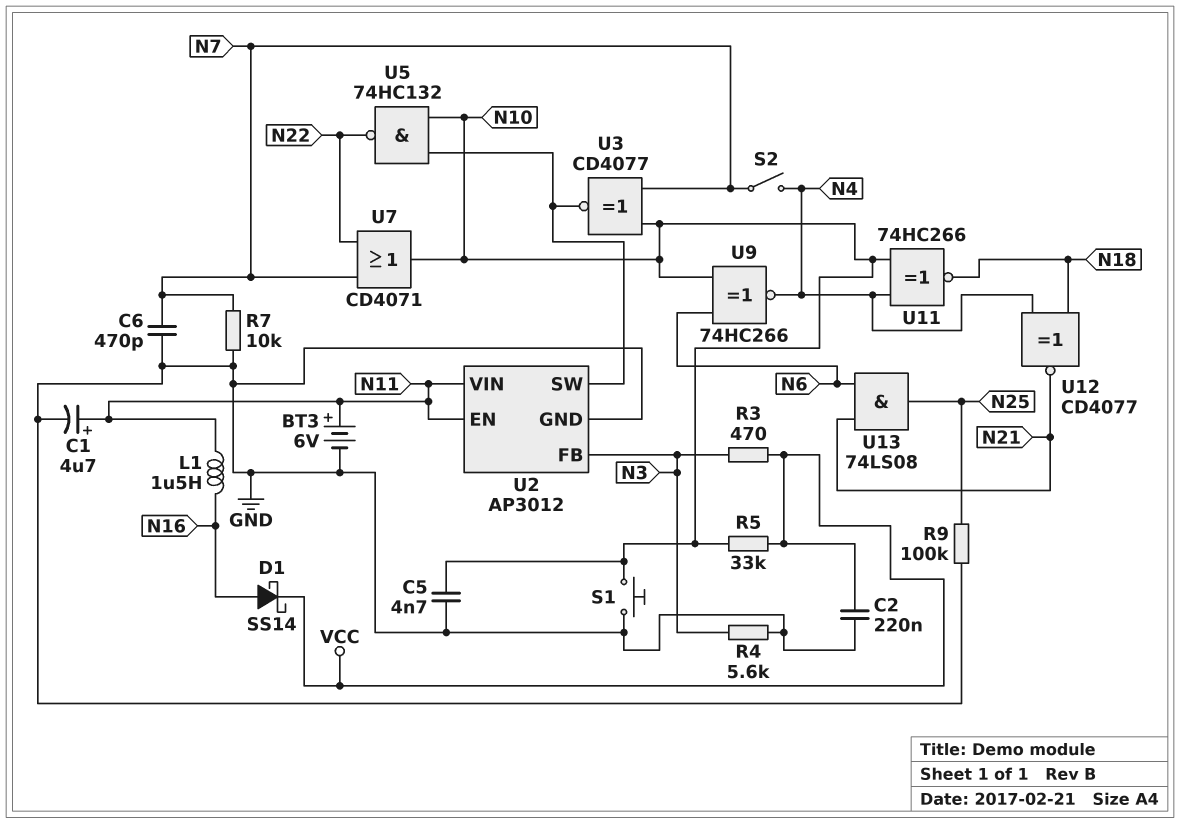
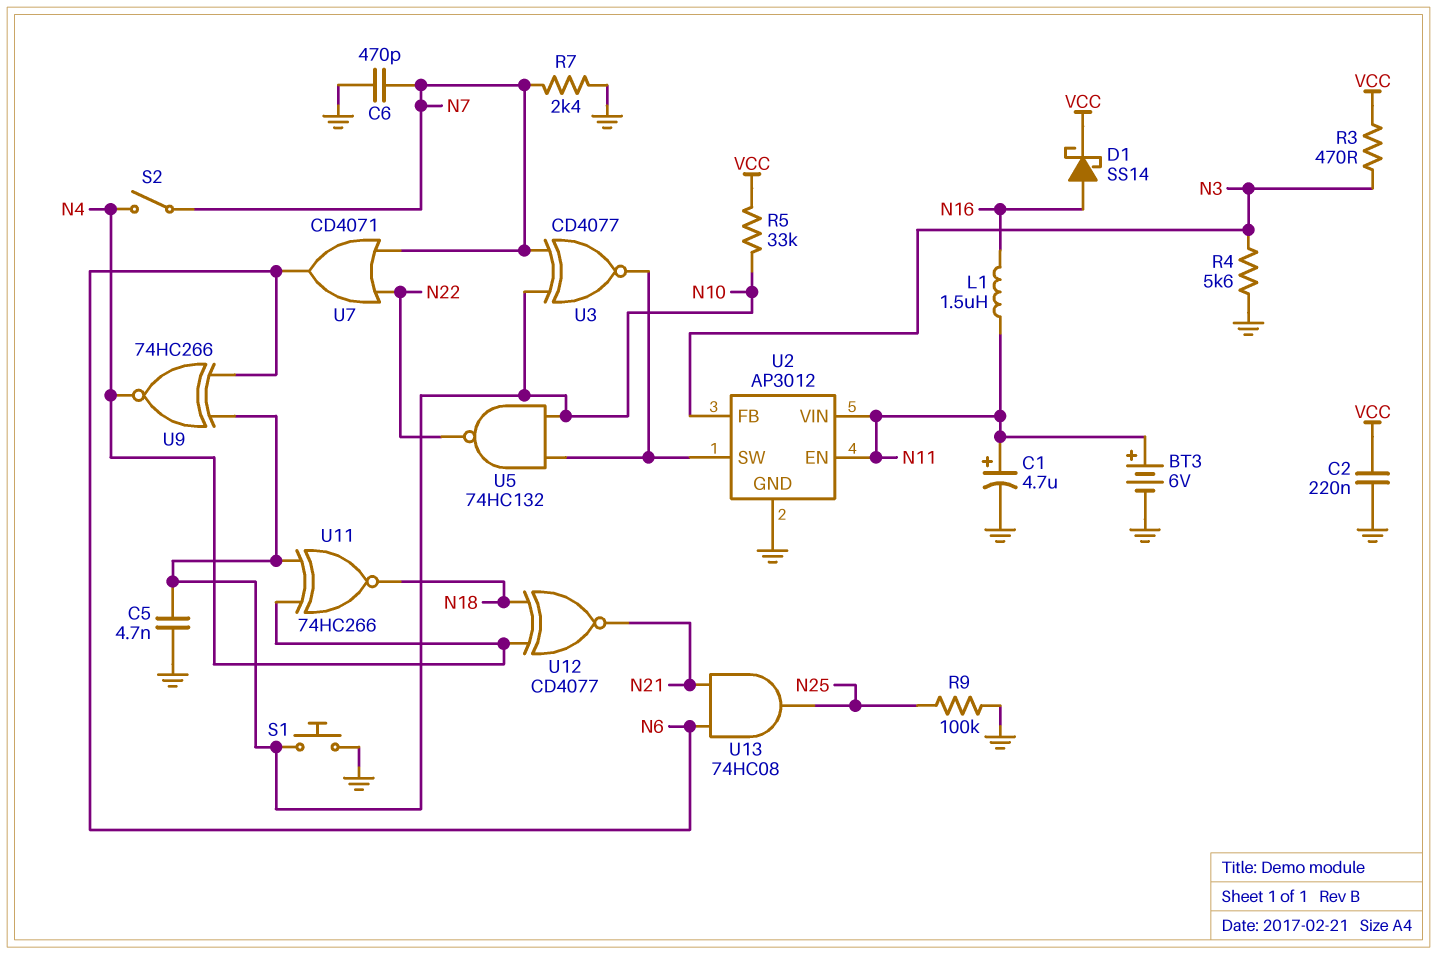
R7: 10k (GND, N7) -> 2.4k (GND, N7)
U7: OR CD4071 (in N7, in N22, out N10) -> OR CD4071 (in N7, in N22, out N6)
U13: AND 74LS08 (in N6, in N21, out N25) -> AND 74HC08 (in N6, in N21, out N25)

